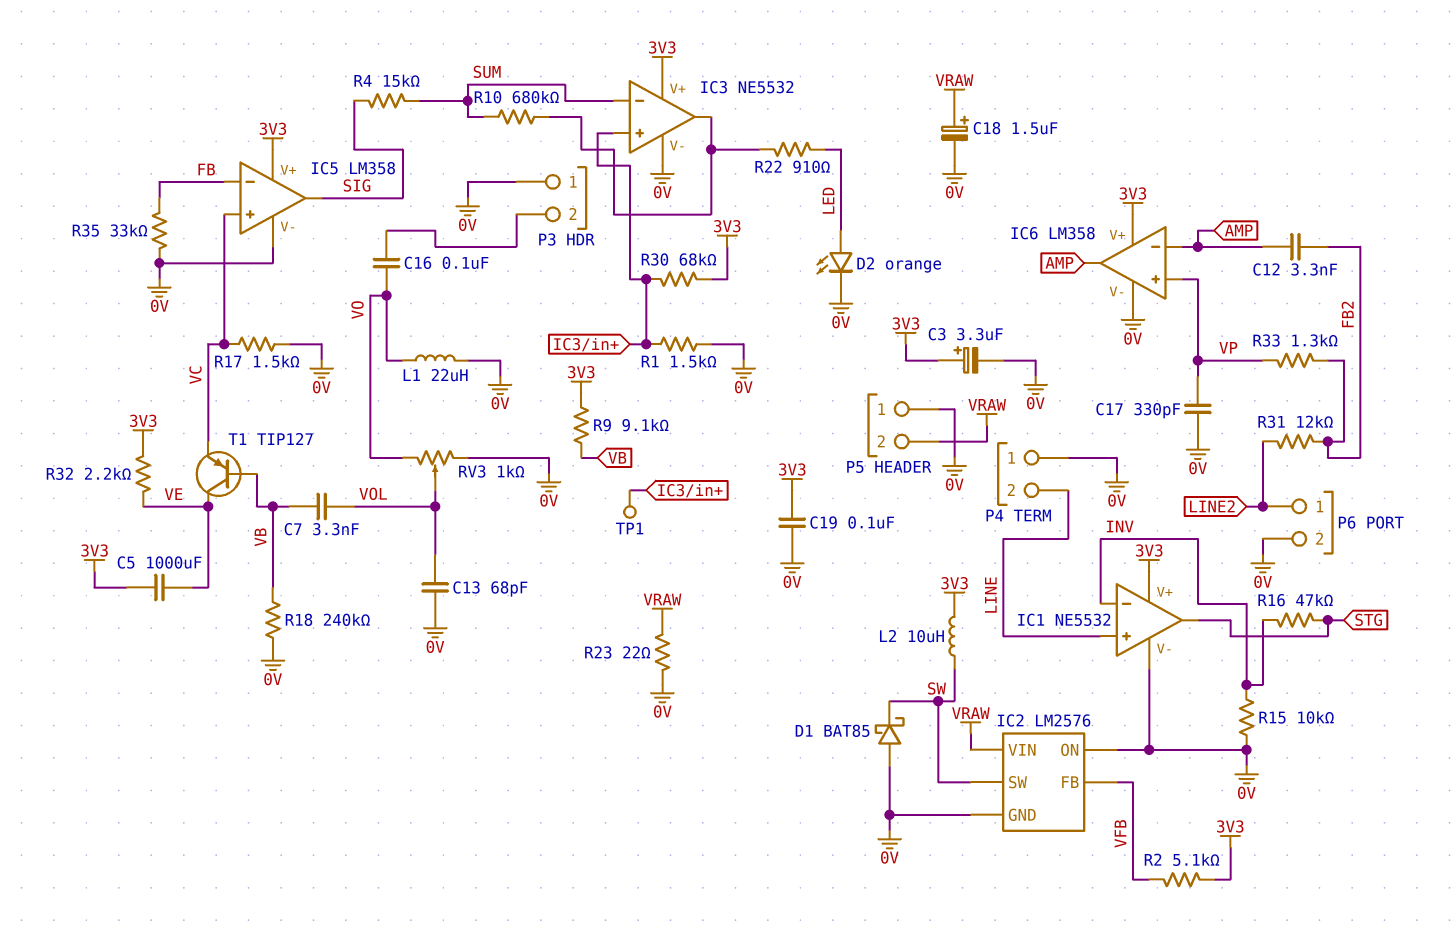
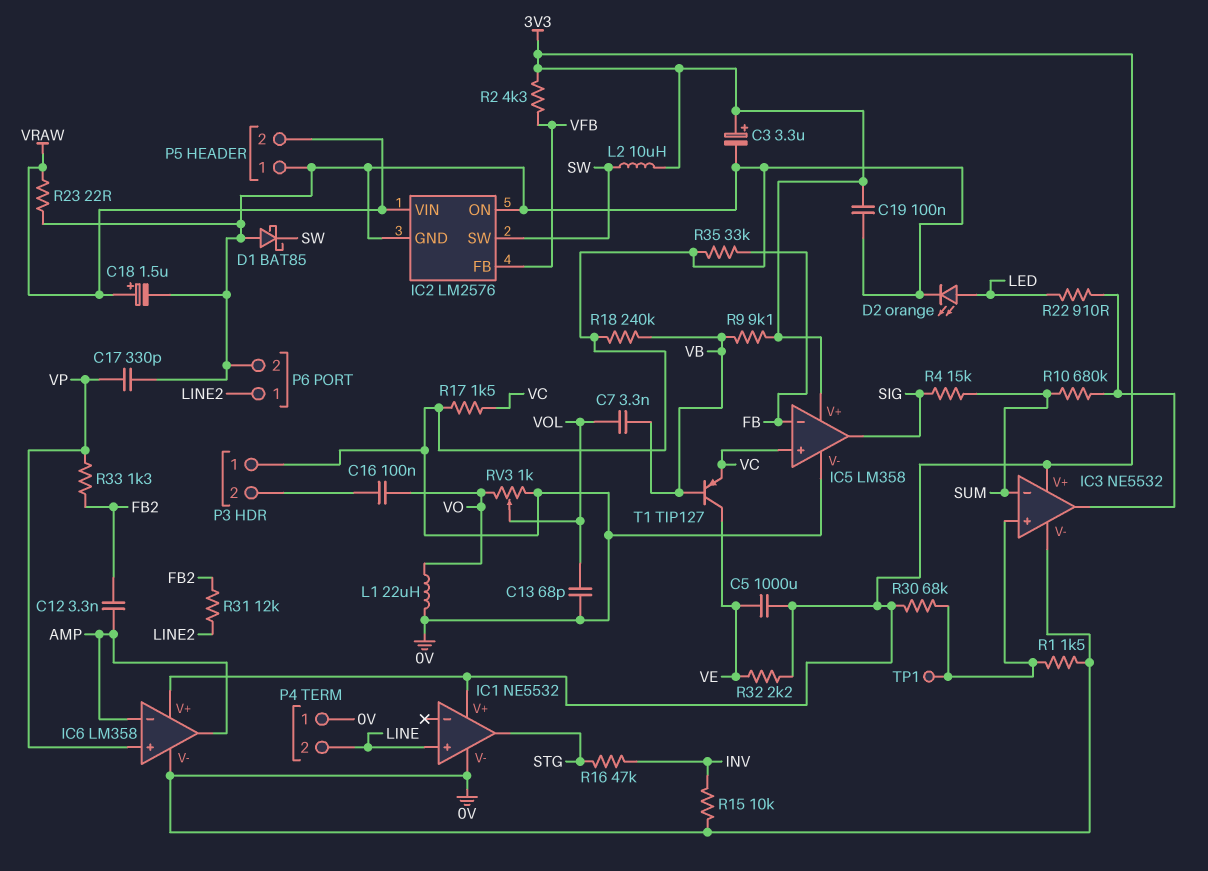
IC1 pin in-: INV -> none
R2: 5.1k (3V3, VFB) -> 4.3k (3V3, VFB)

